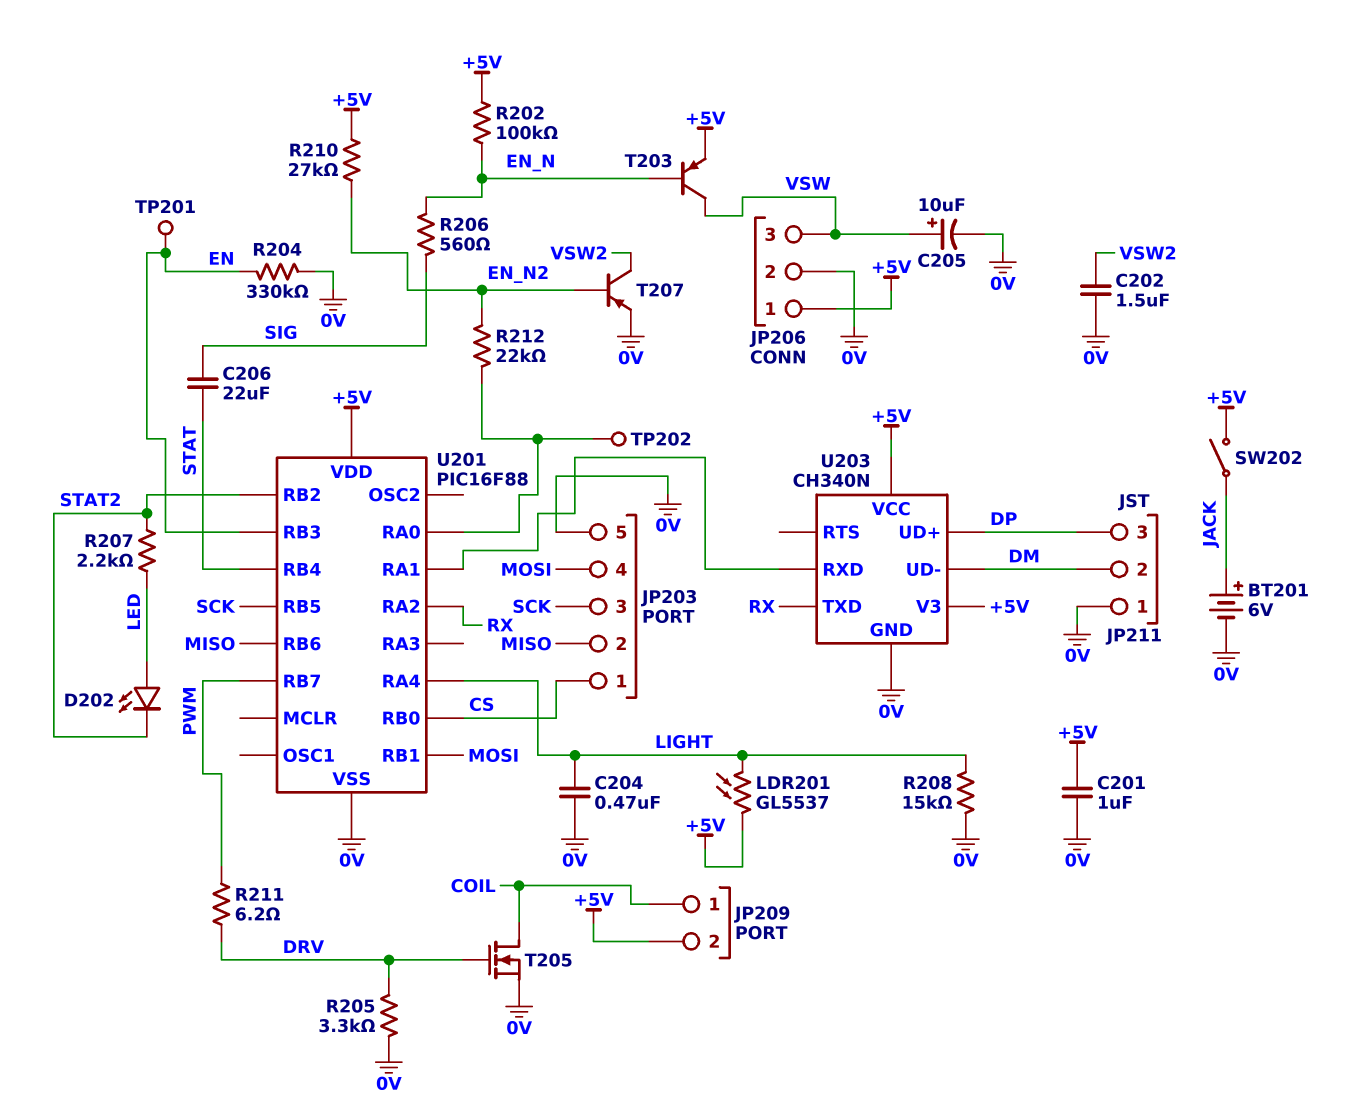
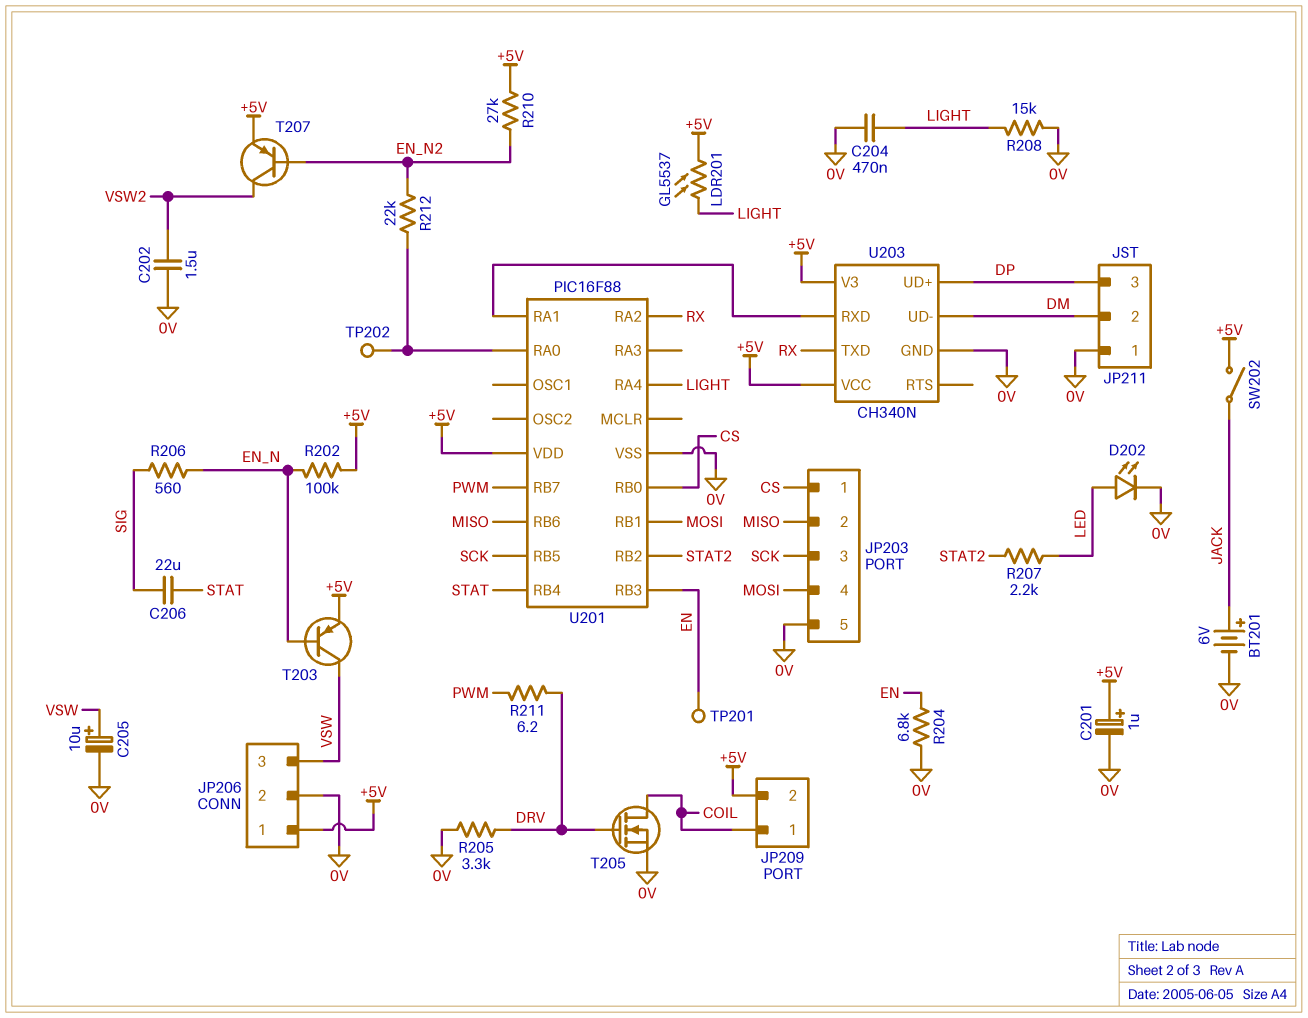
C201: 1uF (+5V, 0V) -> 1uF (plus +5V, minus 0V)
D202: LED (A LED, K STAT2) -> LED (A LED, K 0V)
R204: 330k (0V, EN) -> 6.8k (0V, EN)
T207: PNP (B EN_N2, C VSW2, E 0V) -> PNP (B EN_N2, C VSW2, E +5V)

